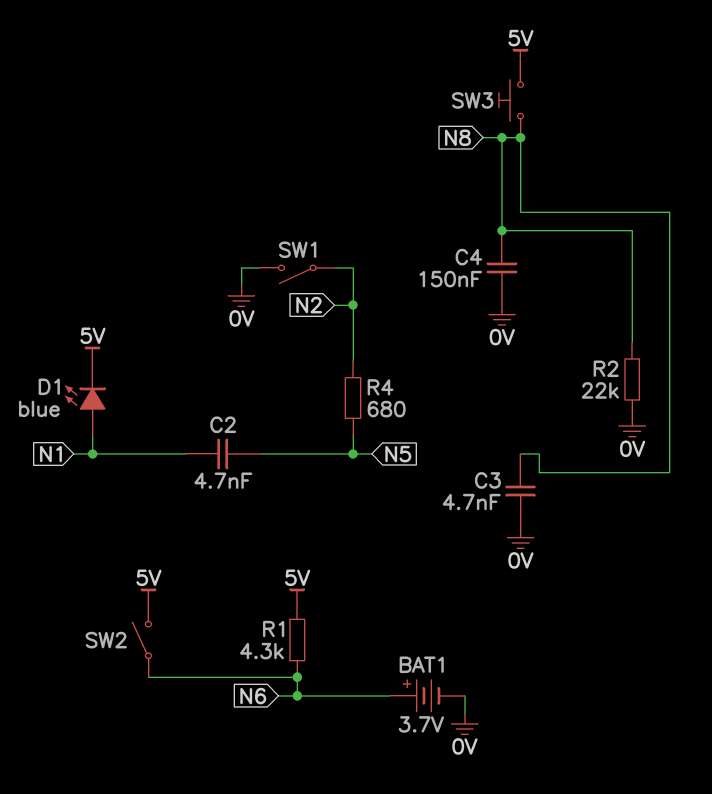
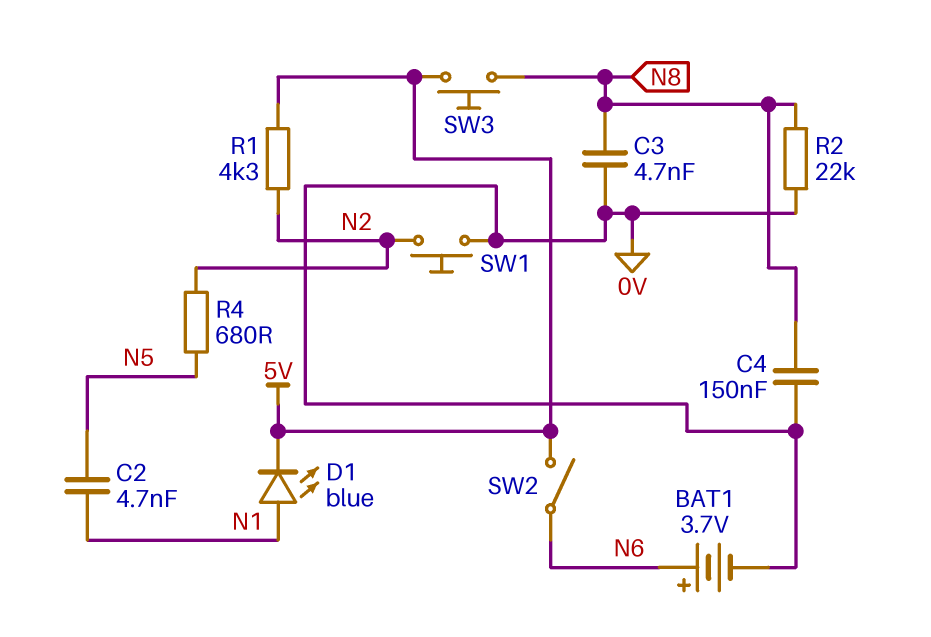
R1: 4.3k (5V, N6) -> 4.3k (5V, N2)
SW1: switch (0V, N2) -> button (0V, N2)

